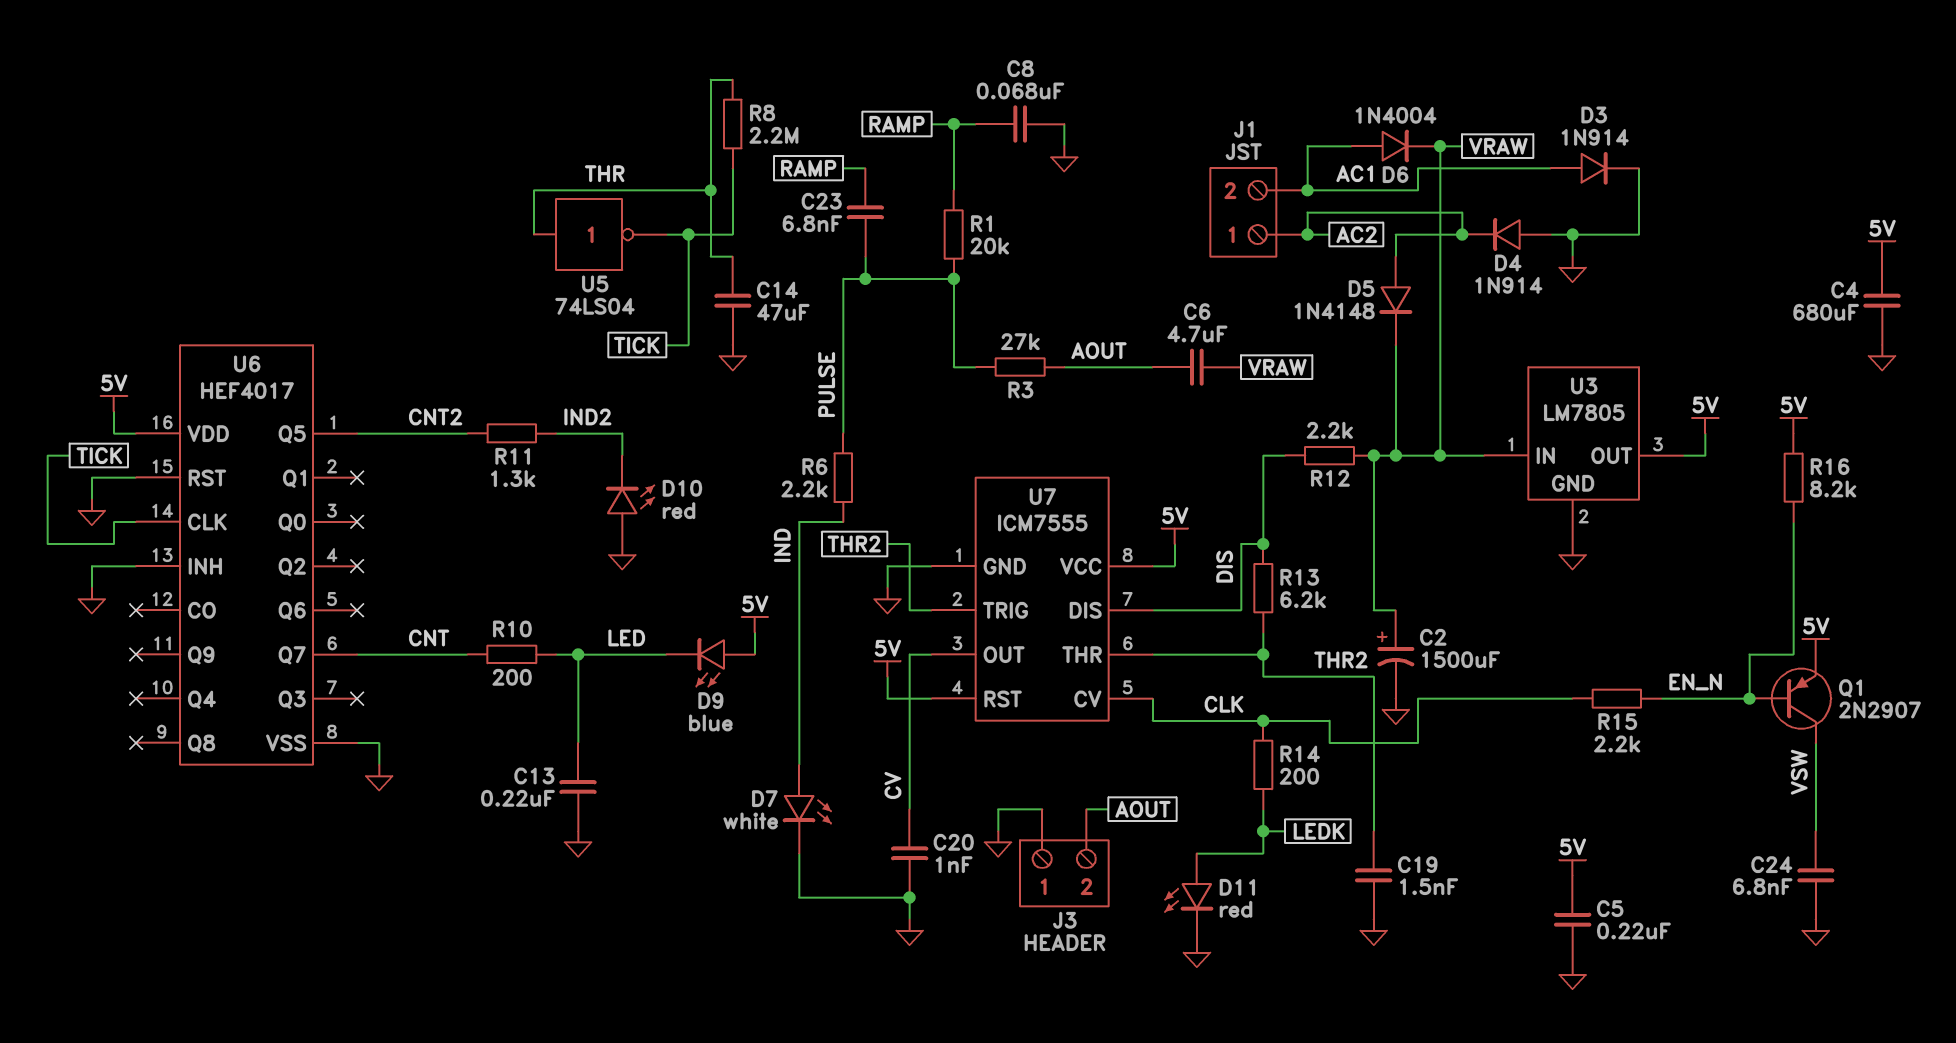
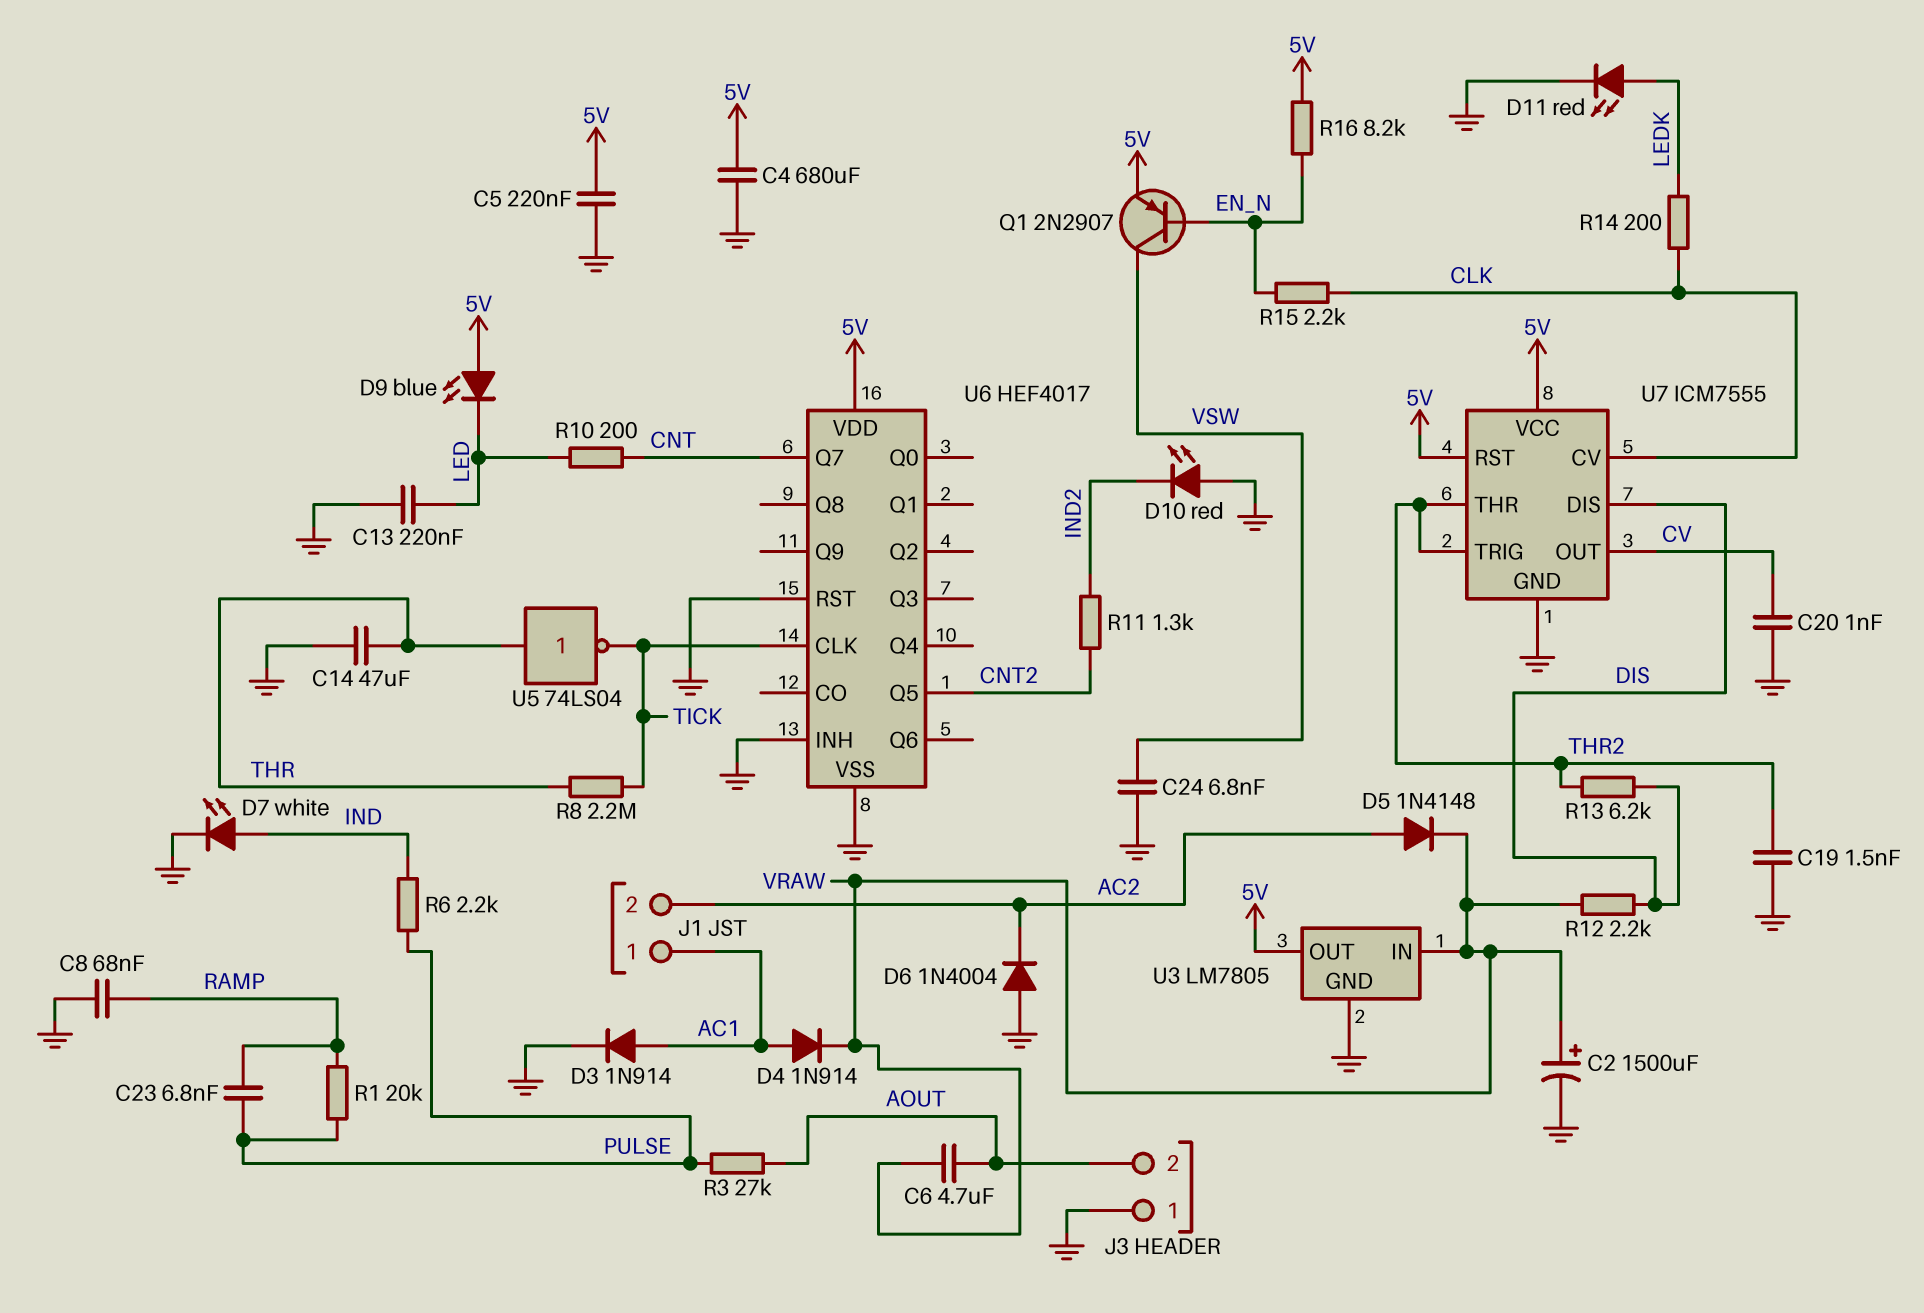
D4: diode 1N914 (A GND, K AC2) -> diode 1N914 (A AC1, K VRAW)
D6: diode 1N4004 (A AC1, K VRAW) -> diode 1N4004 (A GND, K AC2)
J1 pin 1: AC2 -> AC1
J1 pin 2: AC1 -> AC2

